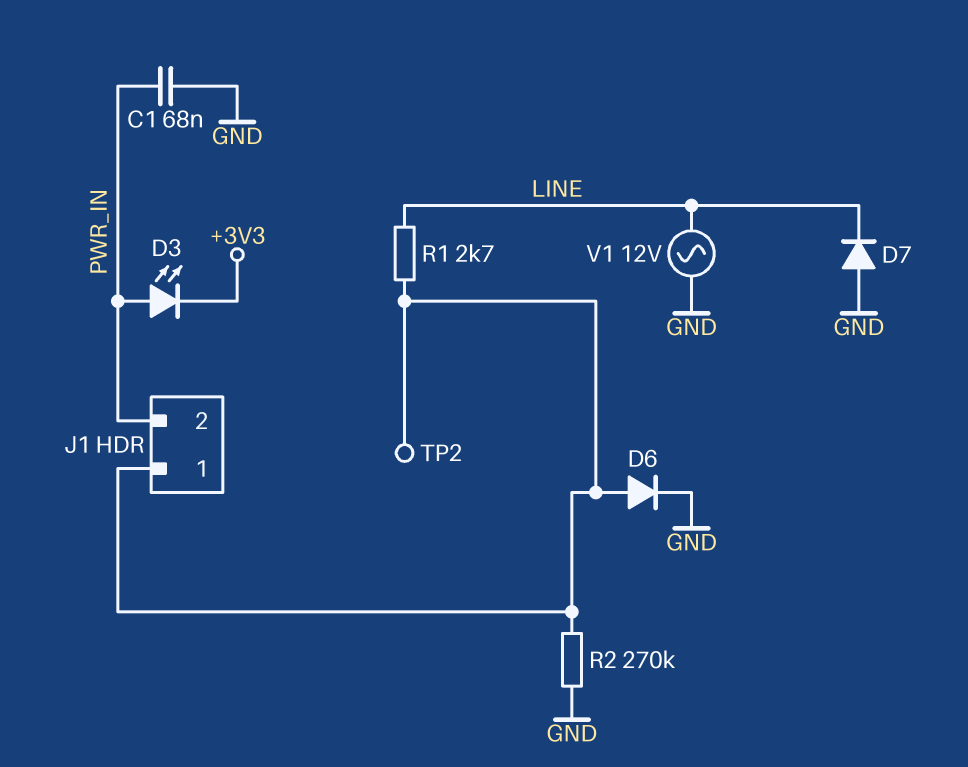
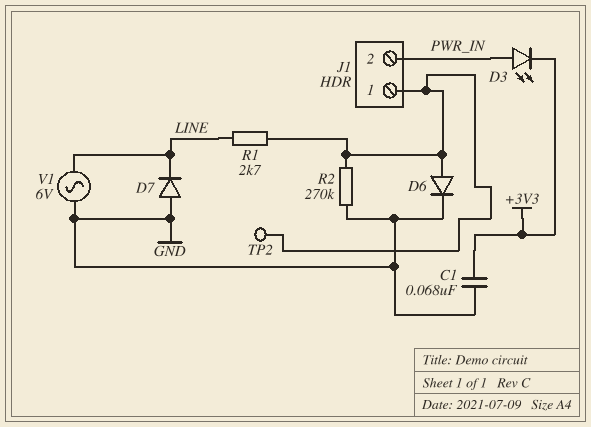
C1: 68nF (GND, PWR_IN) -> 68nF (+3V3, GND)
V1: AC 12V (GND, LINE) -> AC 6V (GND, LINE)

